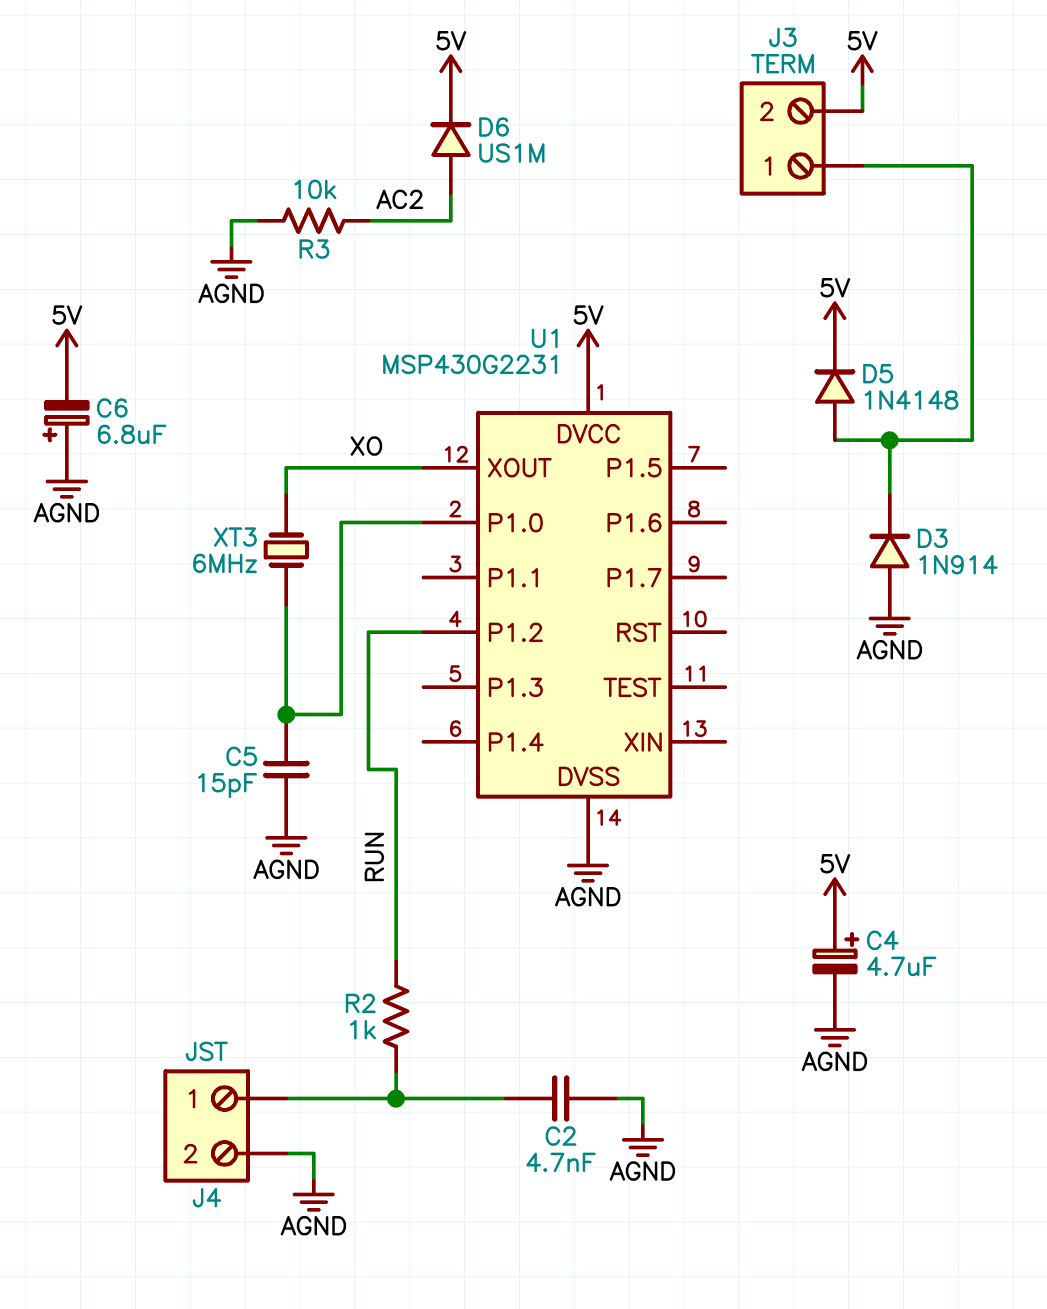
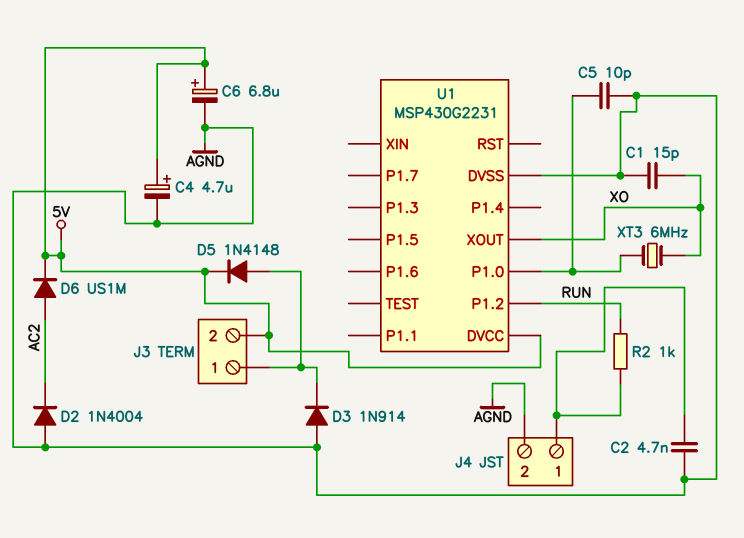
C1: none -> 15pF (AGND, XO)
C5: 15pF (AGND, U1/P1.0) -> 10pF (AGND, U1/P1.0)
C6: 6.8uF (plus AGND, minus 5V) -> 6.8uF (plus 5V, minus AGND)
D2: none -> diode 1N4004 (A AGND, K AC2)
R3: 10k (AC2, AGND) -> none

